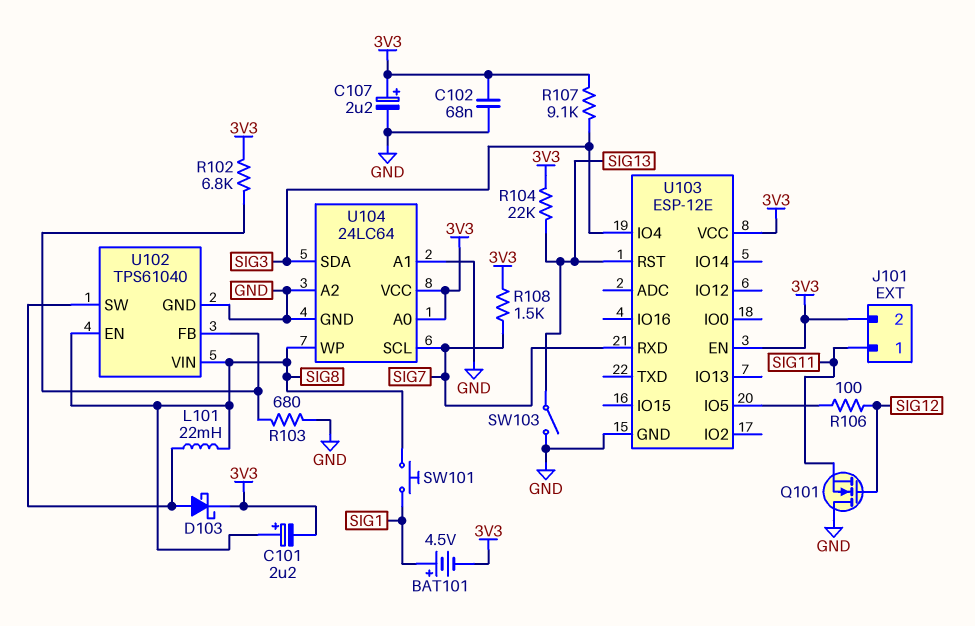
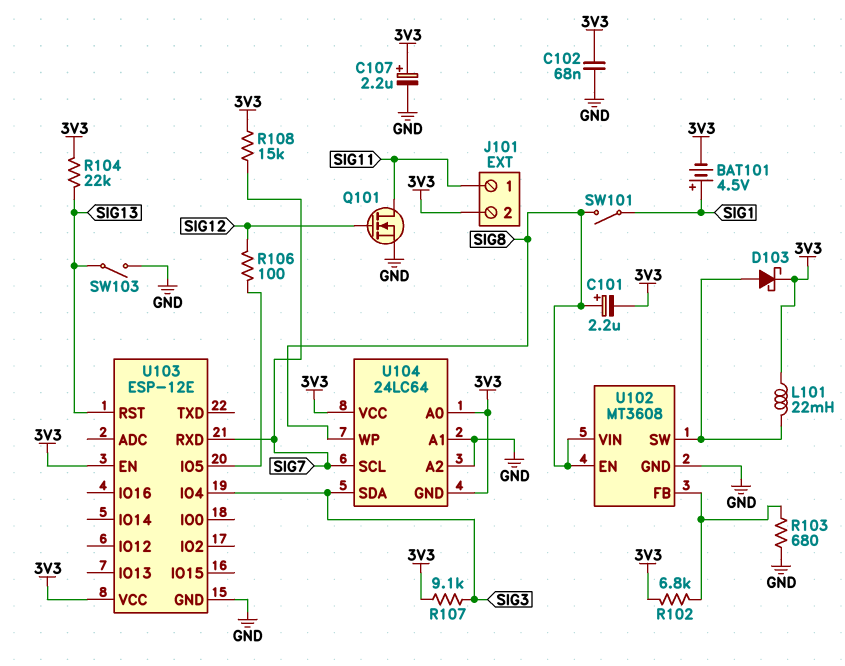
L101: 22mH (SIG8, U102/SW) -> 22mH (3V3, U102/SW)
Q101: NMOS (G SIG12, D GND, S SIG11) -> NMOS (G SIG12, D SIG11, S GND)
R108: 1.5k (3V3, SIG7) -> 15k (3V3, SIG7)
SW101: button (SIG1, SIG8) -> switch (SIG1, SIG8)
U102: TPS61040 -> MT3608
U104 pin GND: GND -> 3V3

